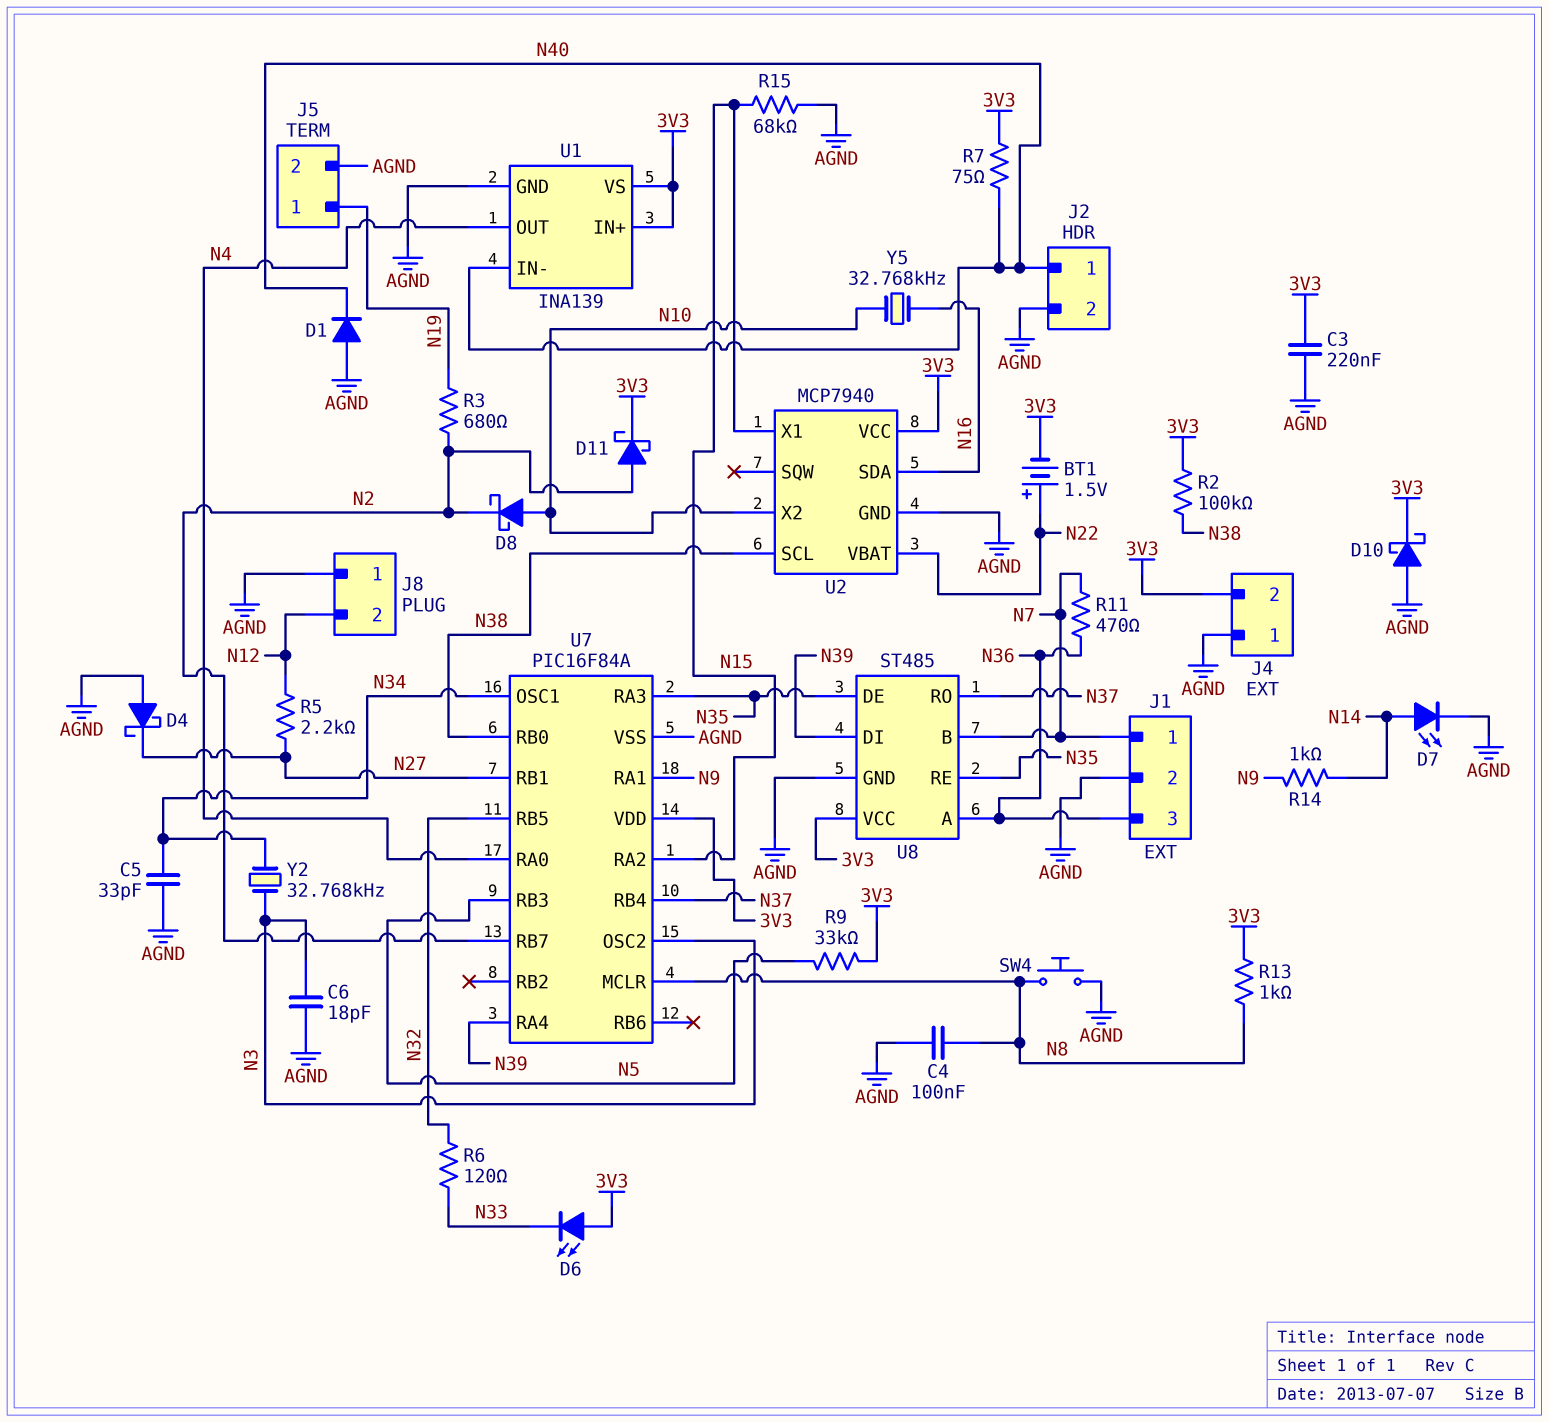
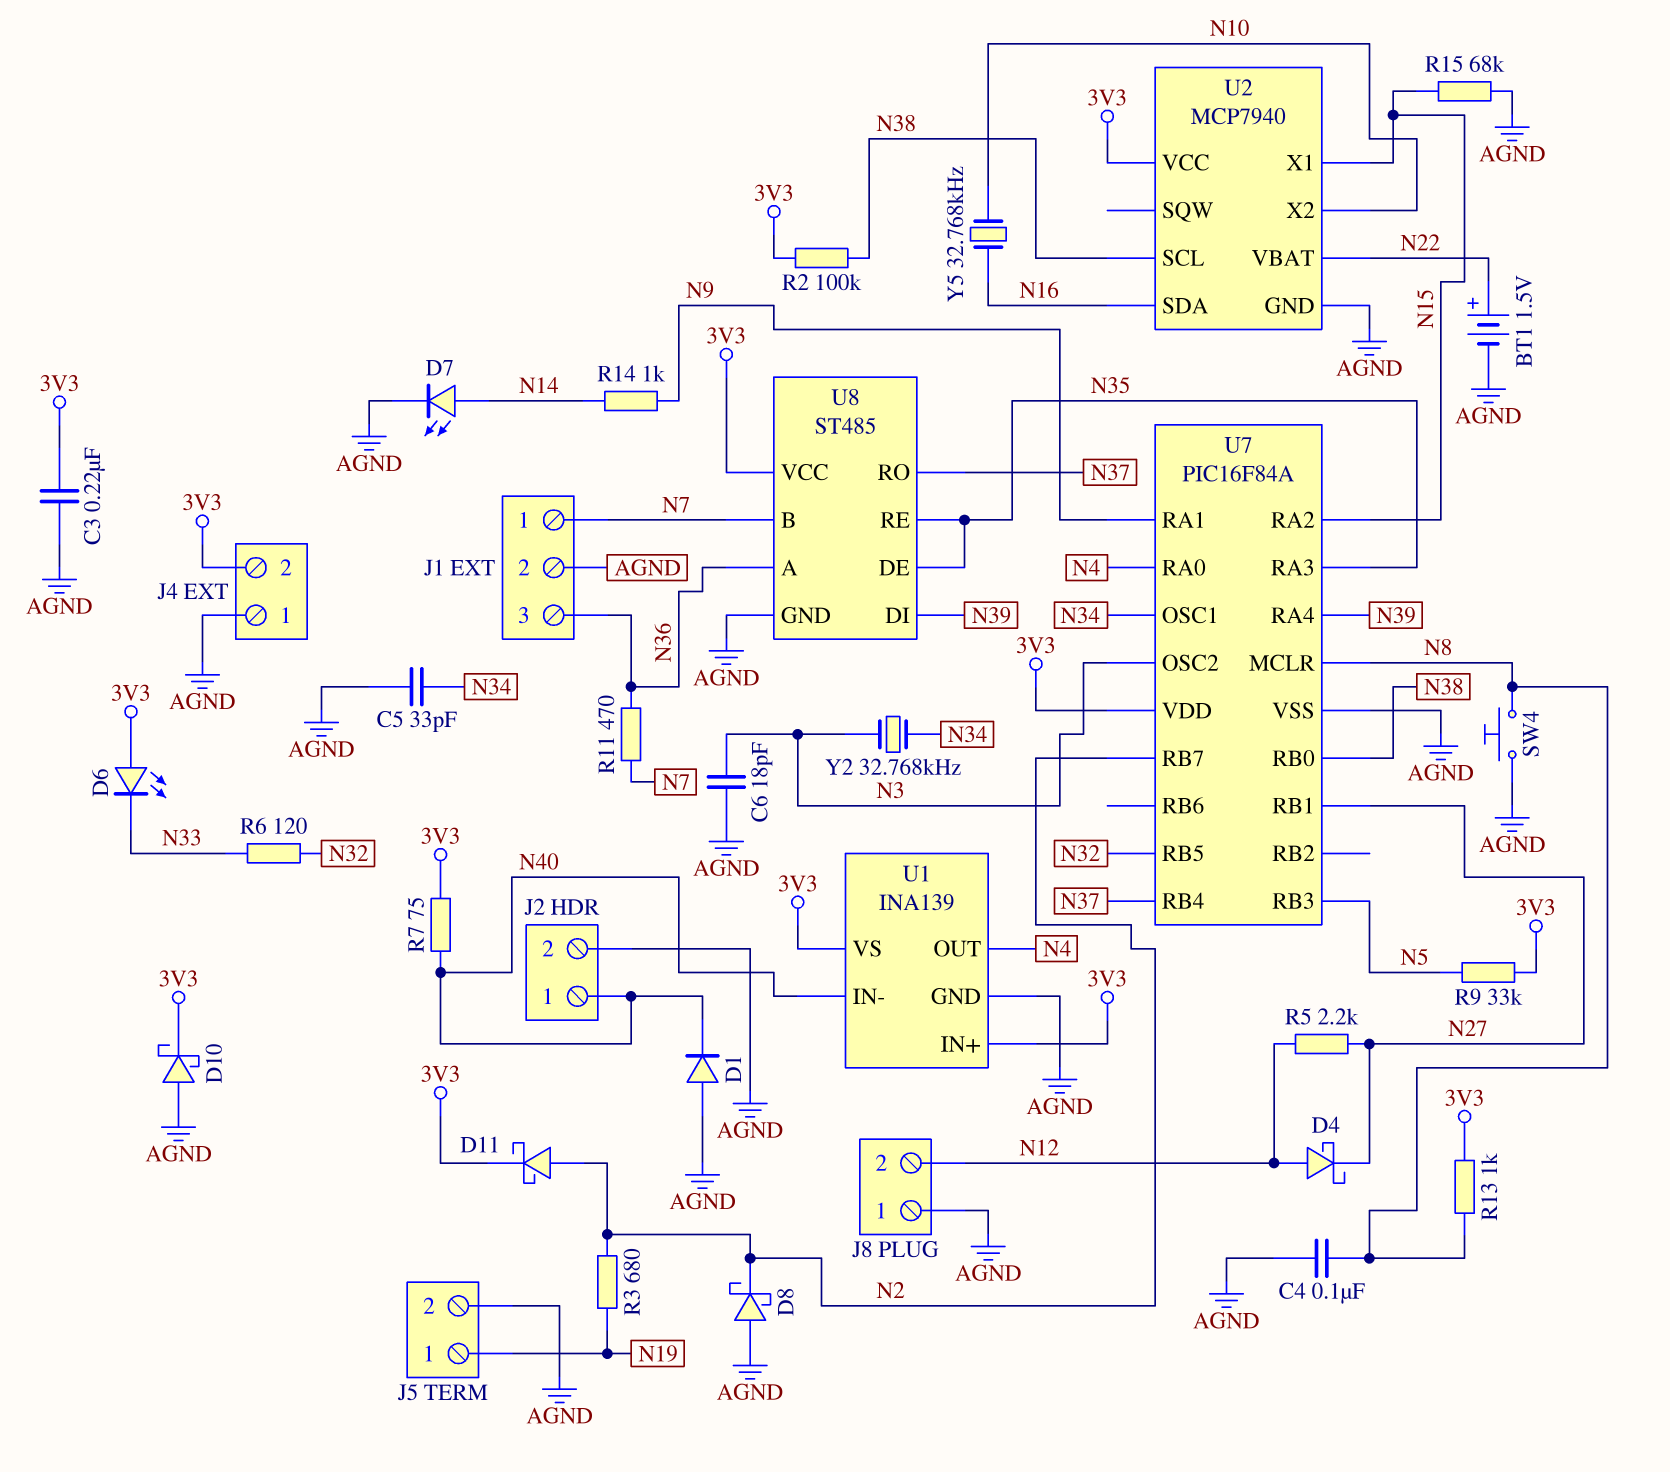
BT1: 1.5V (plus N22, minus 3V3) -> 1.5V (plus N22, minus AGND)
D4: schottky (A AGND, K N27) -> schottky (A N12, K N27)
D8: schottky (A N10, K N2) -> schottky (A AGND, K N2)

